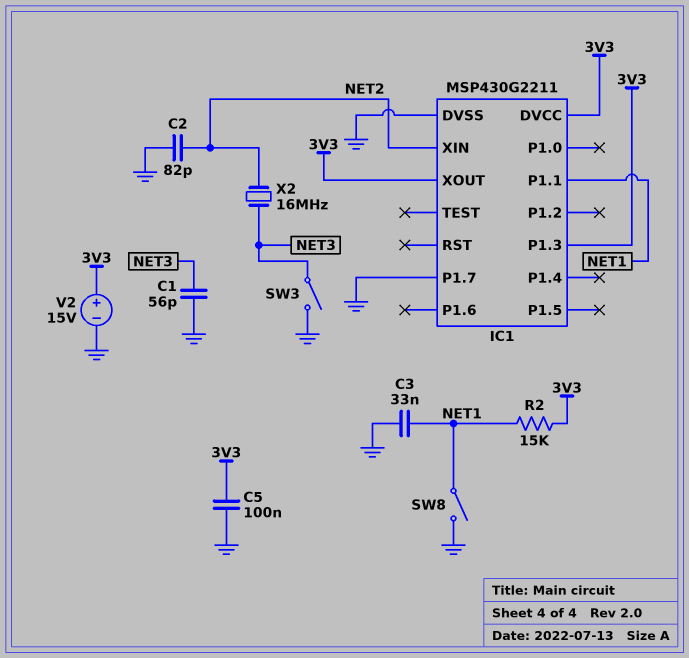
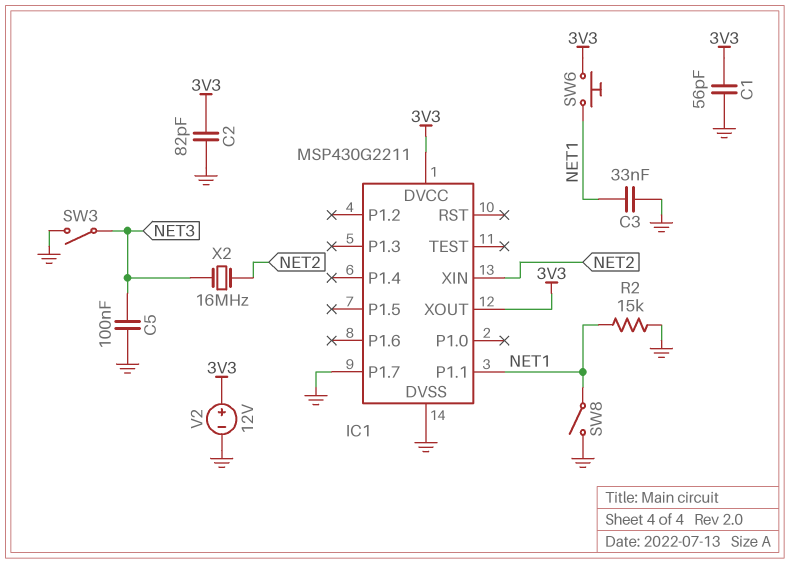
C1: 56pF (GND, NET3) -> 56pF (3V3, GND)
C2: 82pF (GND, NET2) -> 82pF (3V3, GND)
C5: 100nF (3V3, GND) -> 100nF (GND, NET3)
IC1 pin P1.3: 3V3 -> none
R2: 15k (3V3, NET1) -> 15k (GND, NET1)
SW6: none -> button (3V3, NET1)
V2: 15V (plus 3V3, minus GND) -> 12V (plus 3V3, minus GND)

